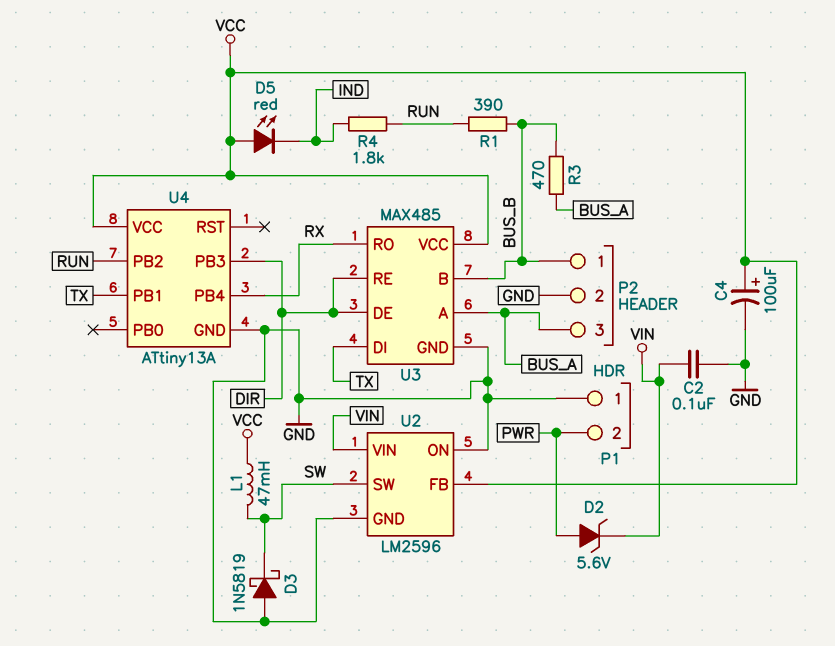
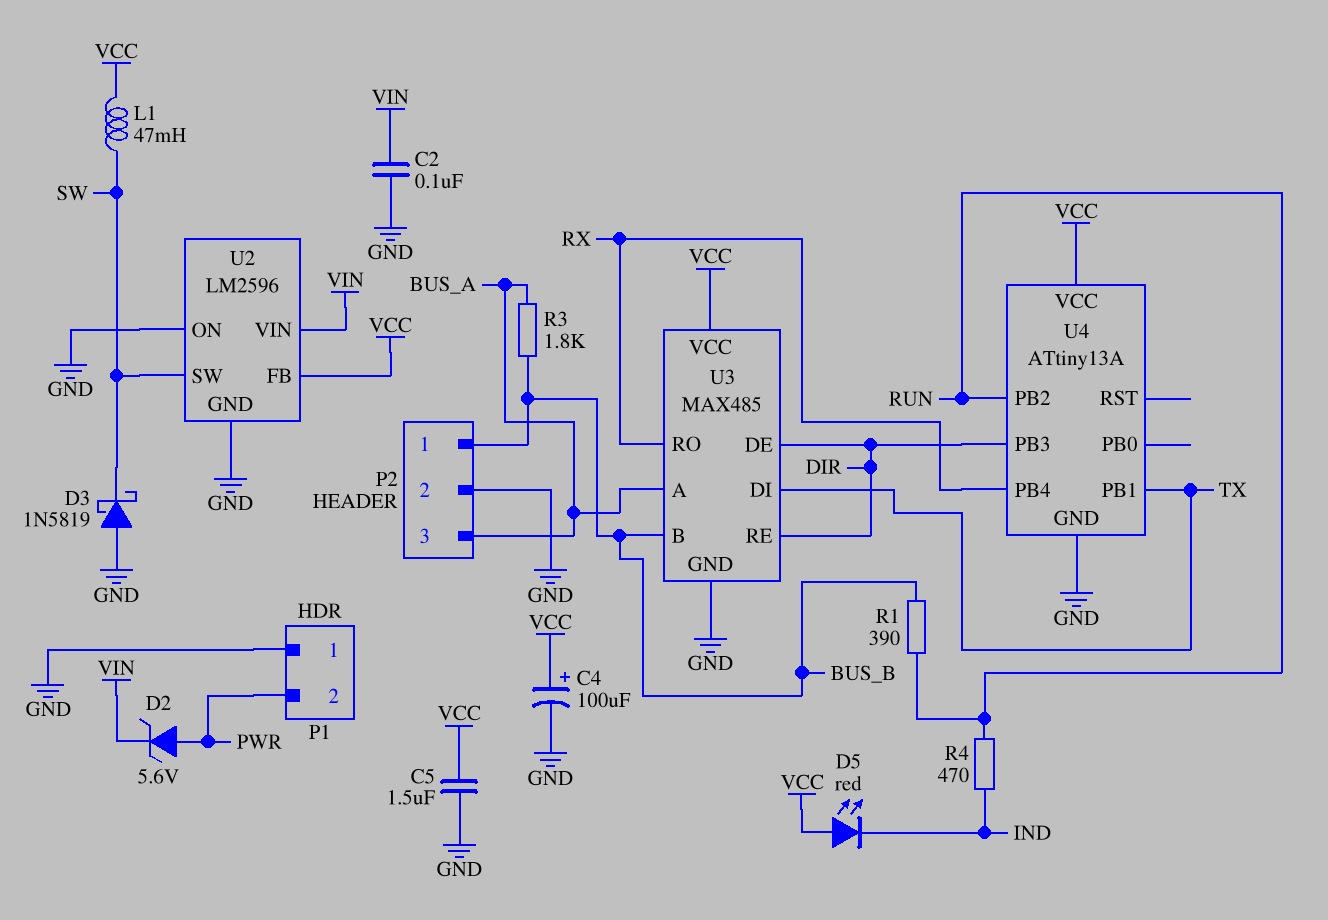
C5: none -> 1.5uF (GND, VCC)
R3: 470 (BUS_A, BUS_B) -> 1.8k (BUS_A, BUS_B)
R4: 1.8k (IND, RUN) -> 470 (IND, RUN)

